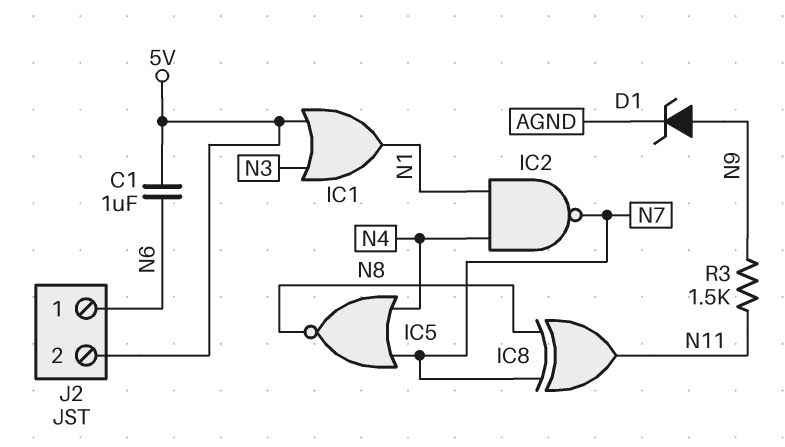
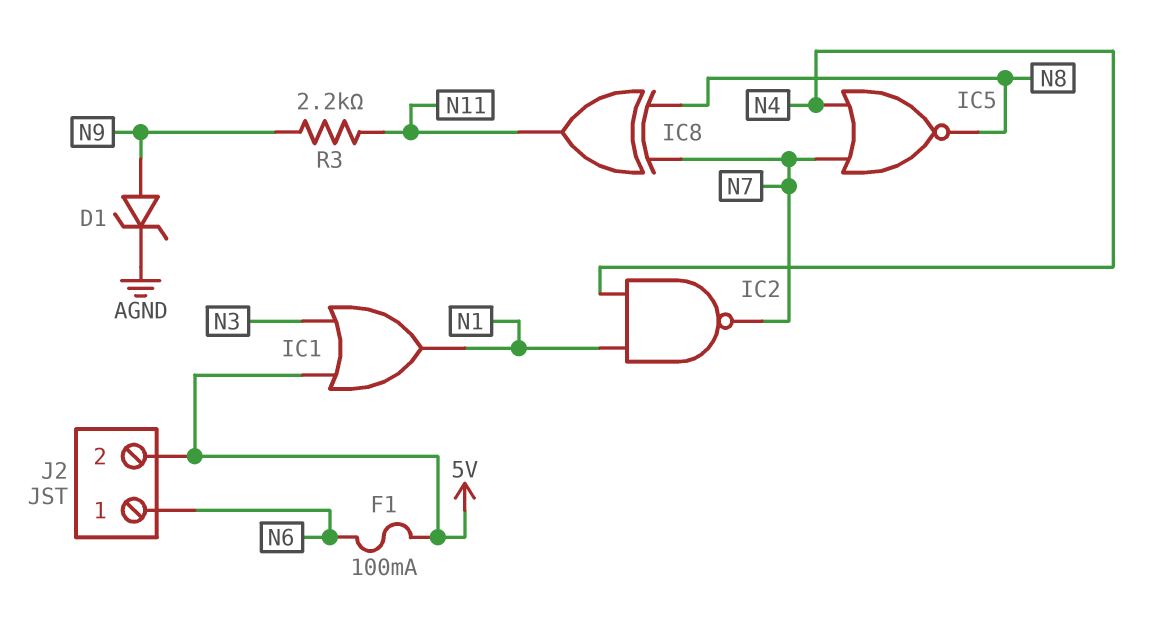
C1: 1uF (5V, N6) -> none
F1: none -> 100mA (5V, N6)
R3: 1.5k (N9, N11) -> 2.2k (N9, N11)

